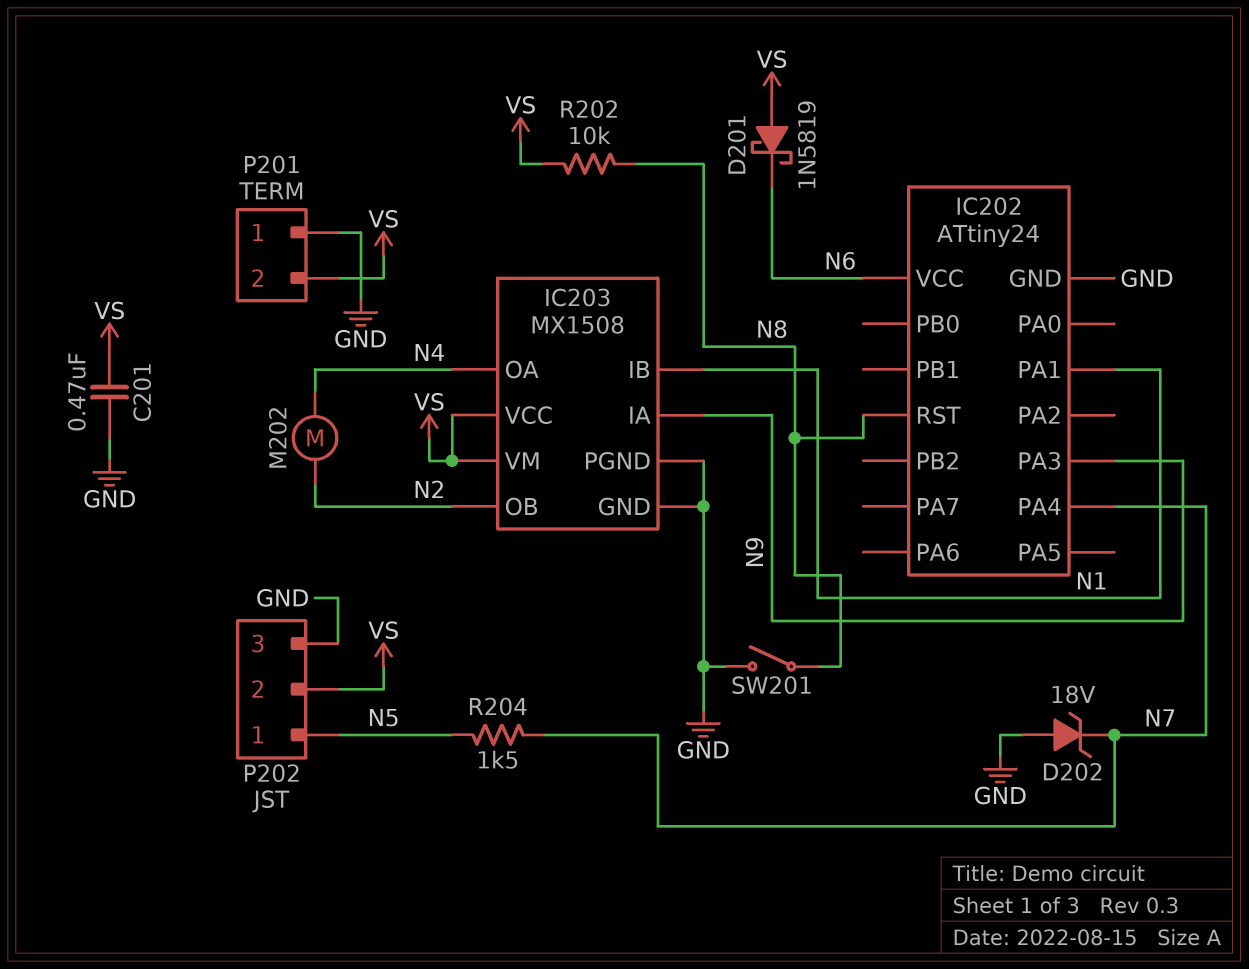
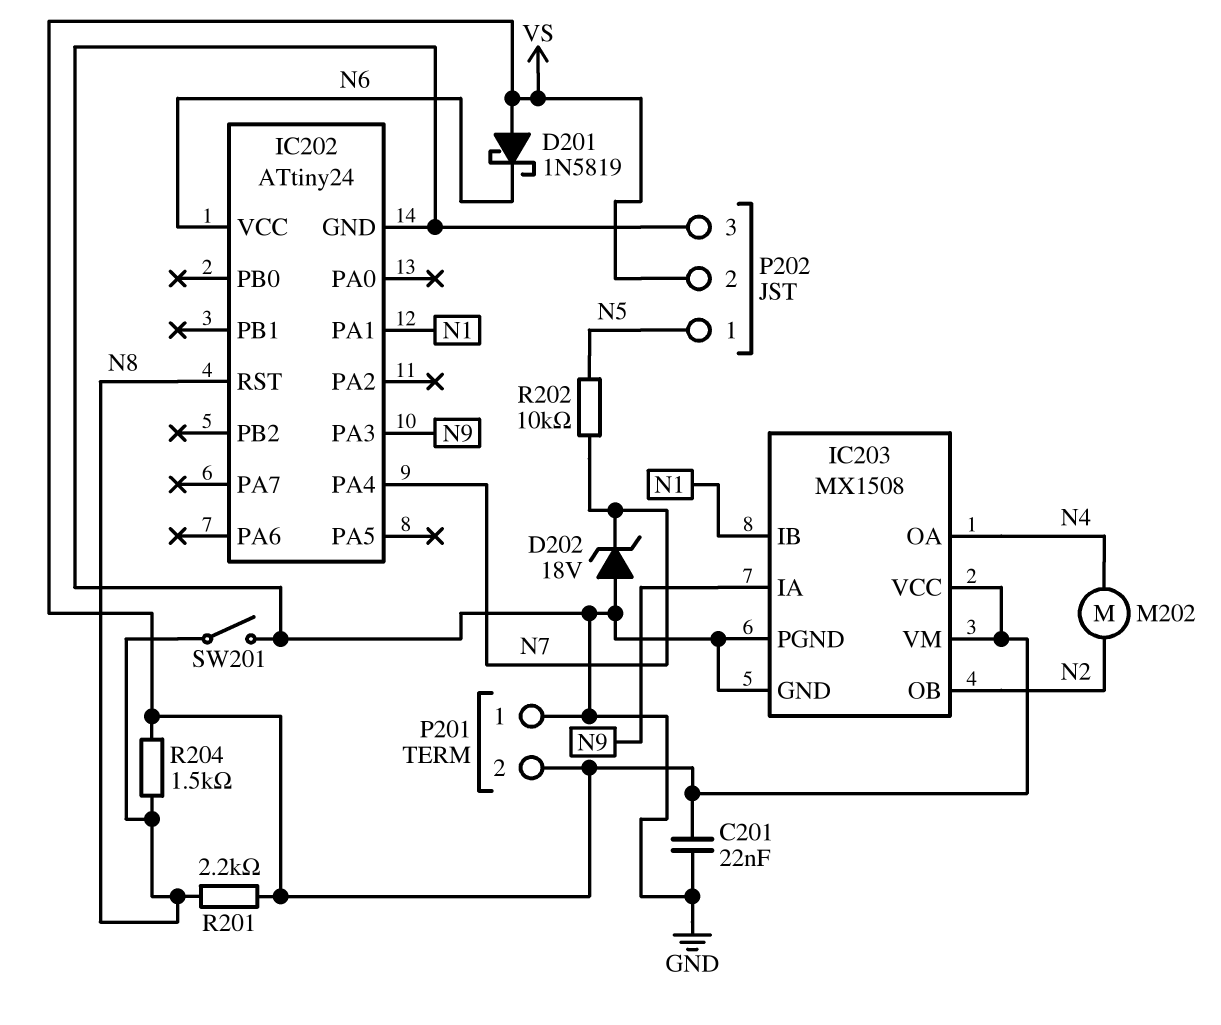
C201: 470nF (GND, VS) -> 22nF (GND, VS)
R201: none -> 2.2k (N8, VS)
R202: 10k (N8, VS) -> 10k (N5, N7)
R204: 1.5k (N5, N7) -> 1.5k (N8, VS)

